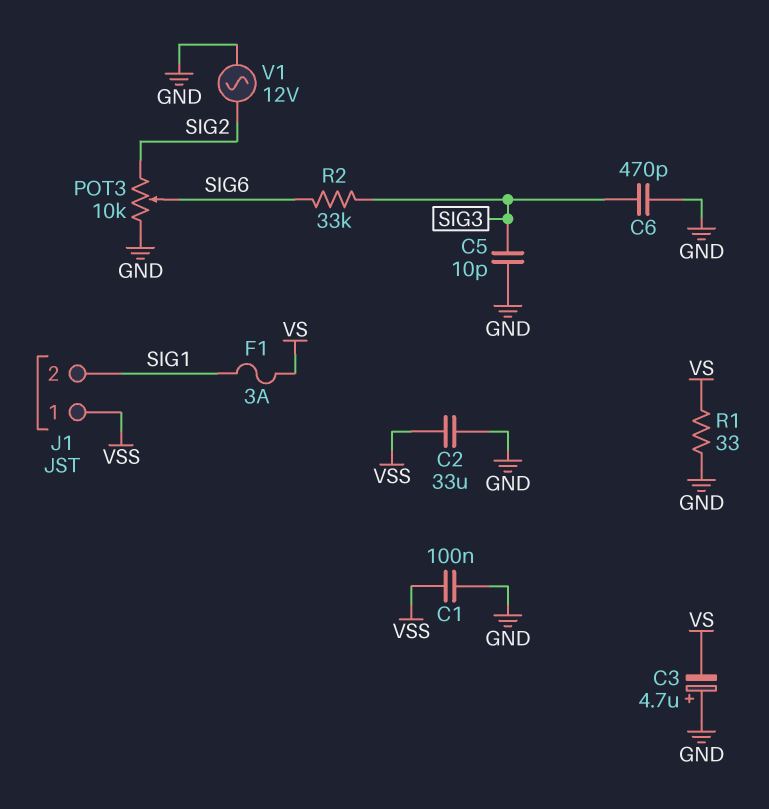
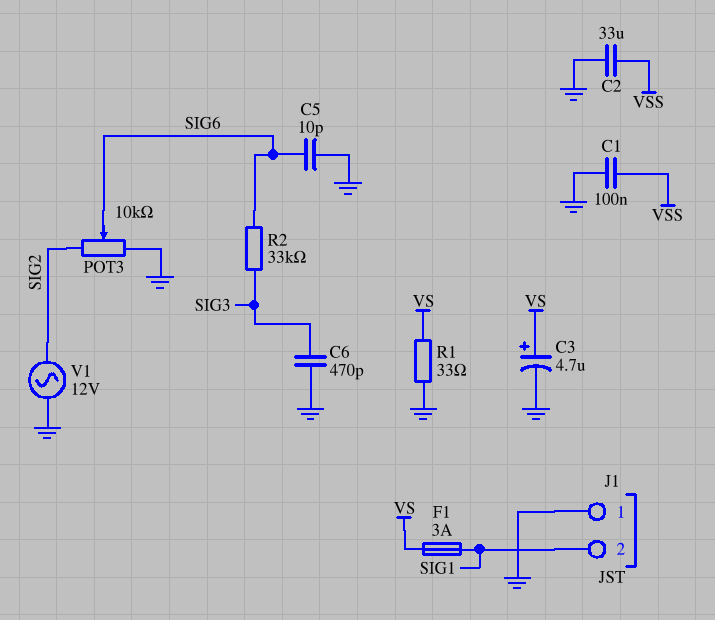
C3: 4.7uF (plus GND, minus VS) -> 4.7uF (plus VS, minus GND)
C5: 10pF (GND, SIG3) -> 10pF (GND, SIG6)
J1 pin 1: VSS -> GND

